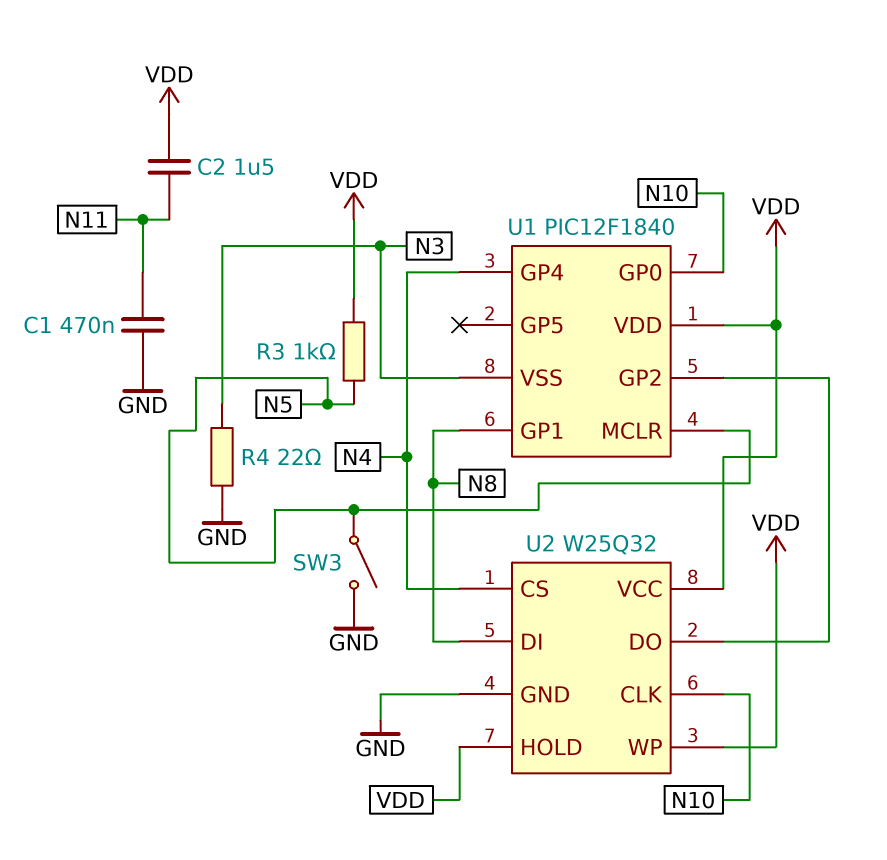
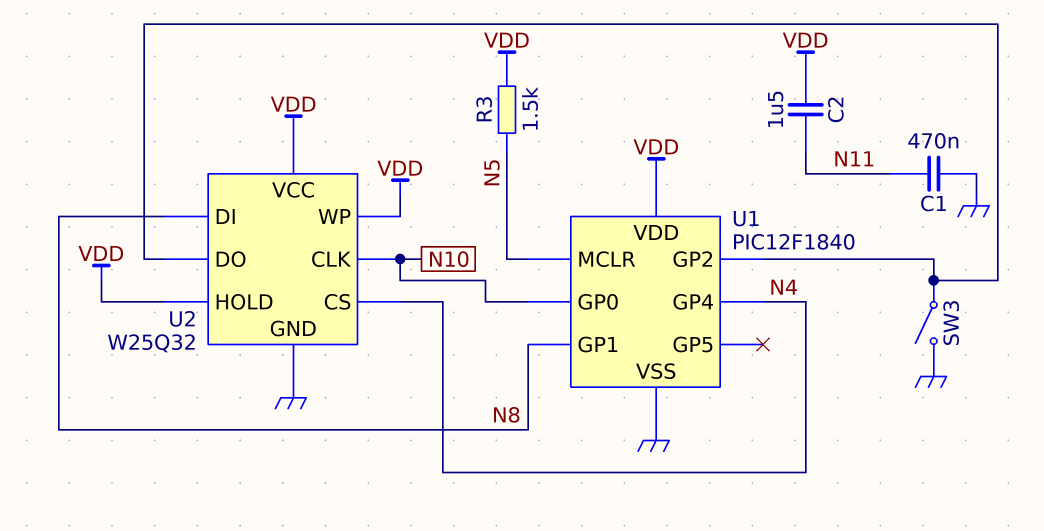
R3: 1k (N5, VDD) -> 1.5k (N5, VDD)
R4: 22 (GND, N3) -> none
SW3: switch (GND, N5) -> switch (GND, U1/GP2)
U1 pin VSS: N3 -> GND

